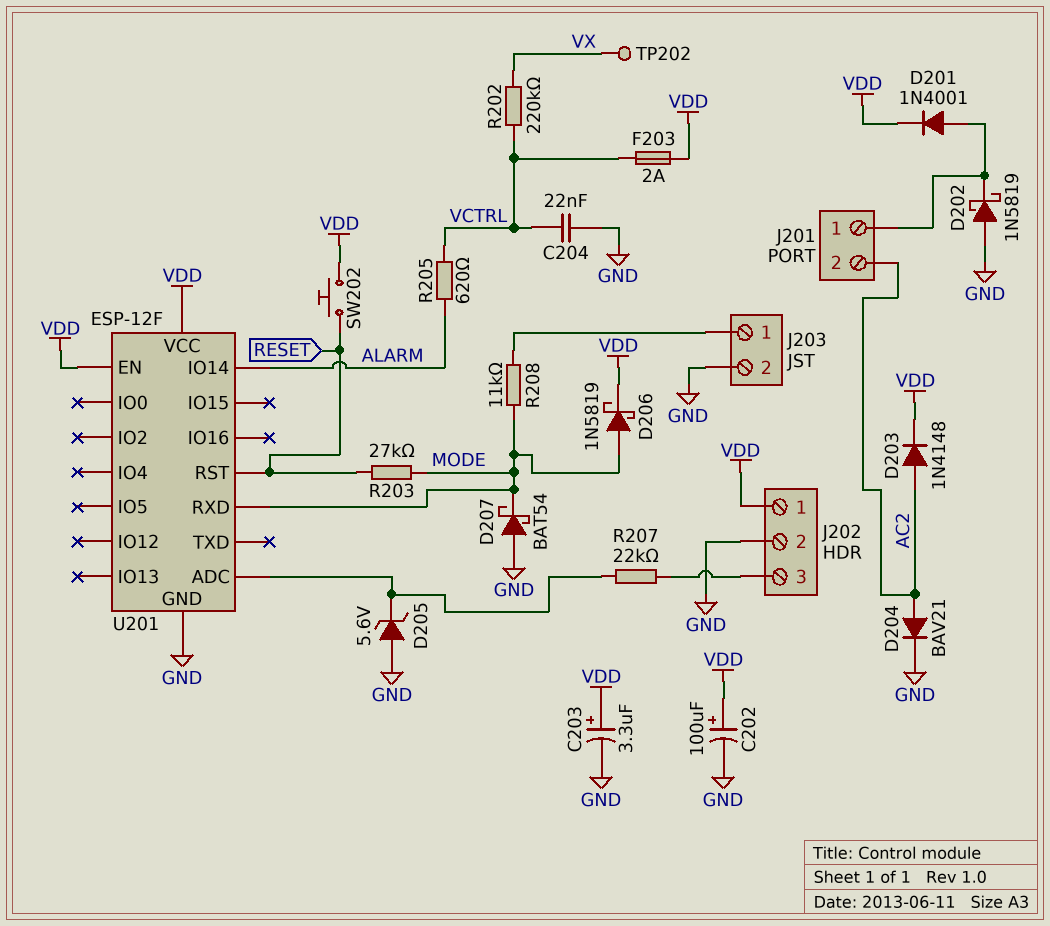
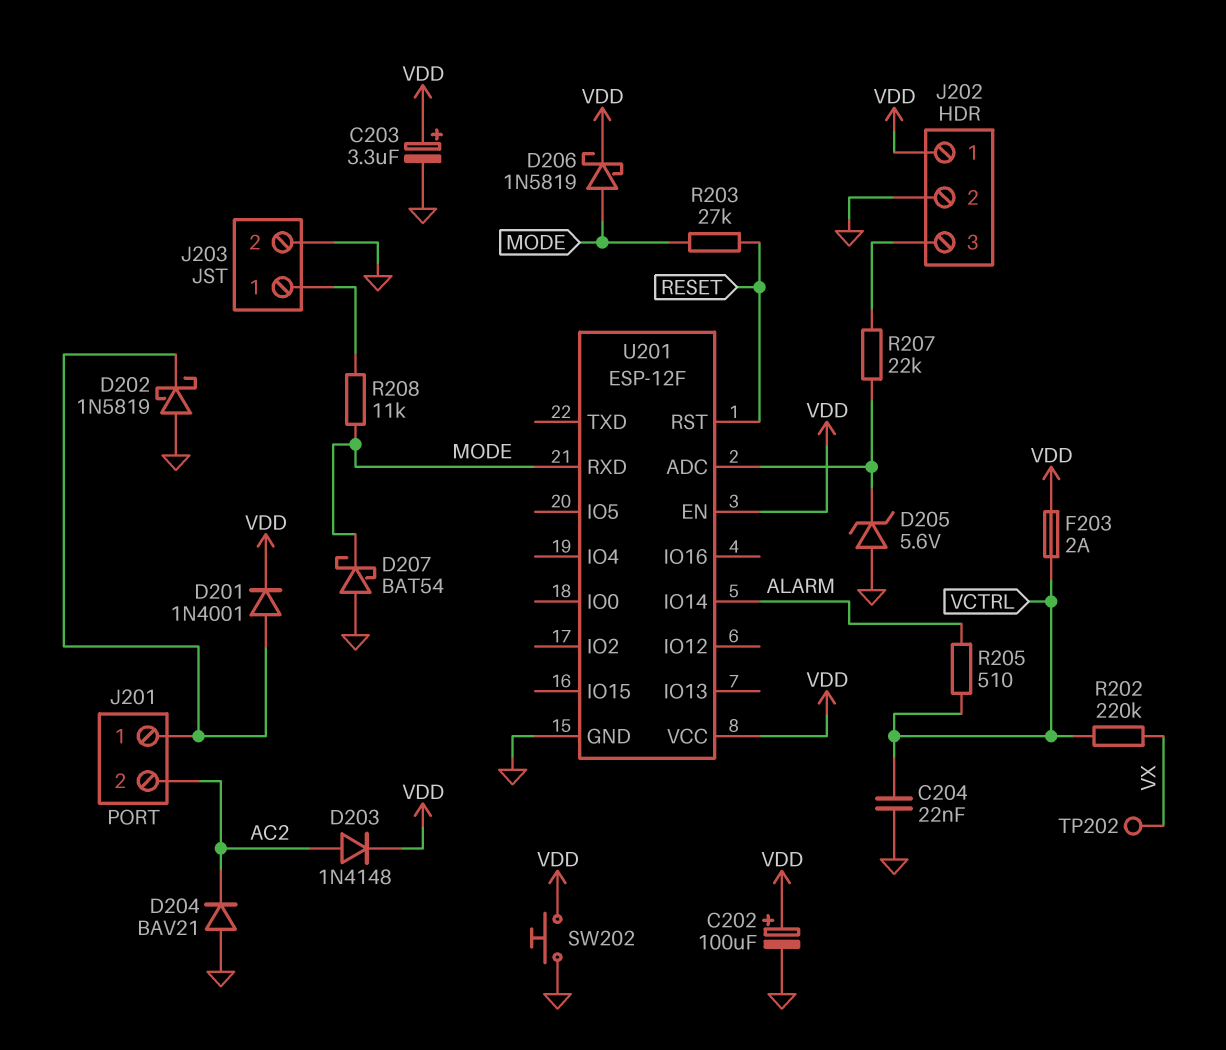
D204: diode BAV21 (A AC2, K GND) -> diode BAV21 (A GND, K AC2)
R205: 620 (ALARM, VCTRL) -> 510 (ALARM, VCTRL)
SW202: button (RESET, VDD) -> button (GND, VDD)

